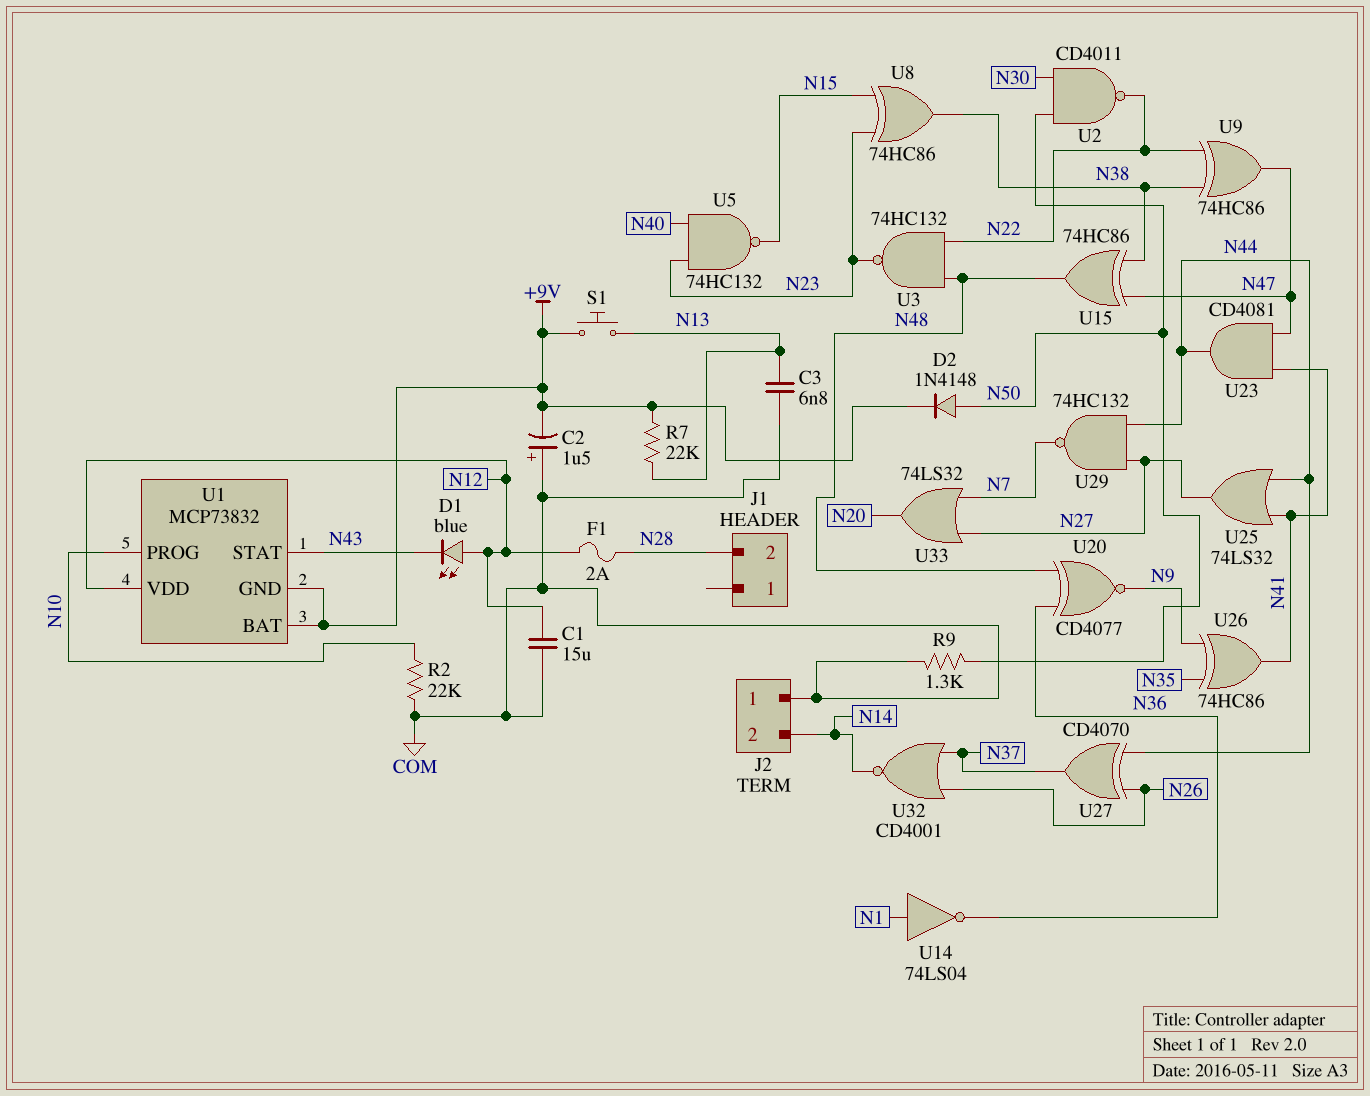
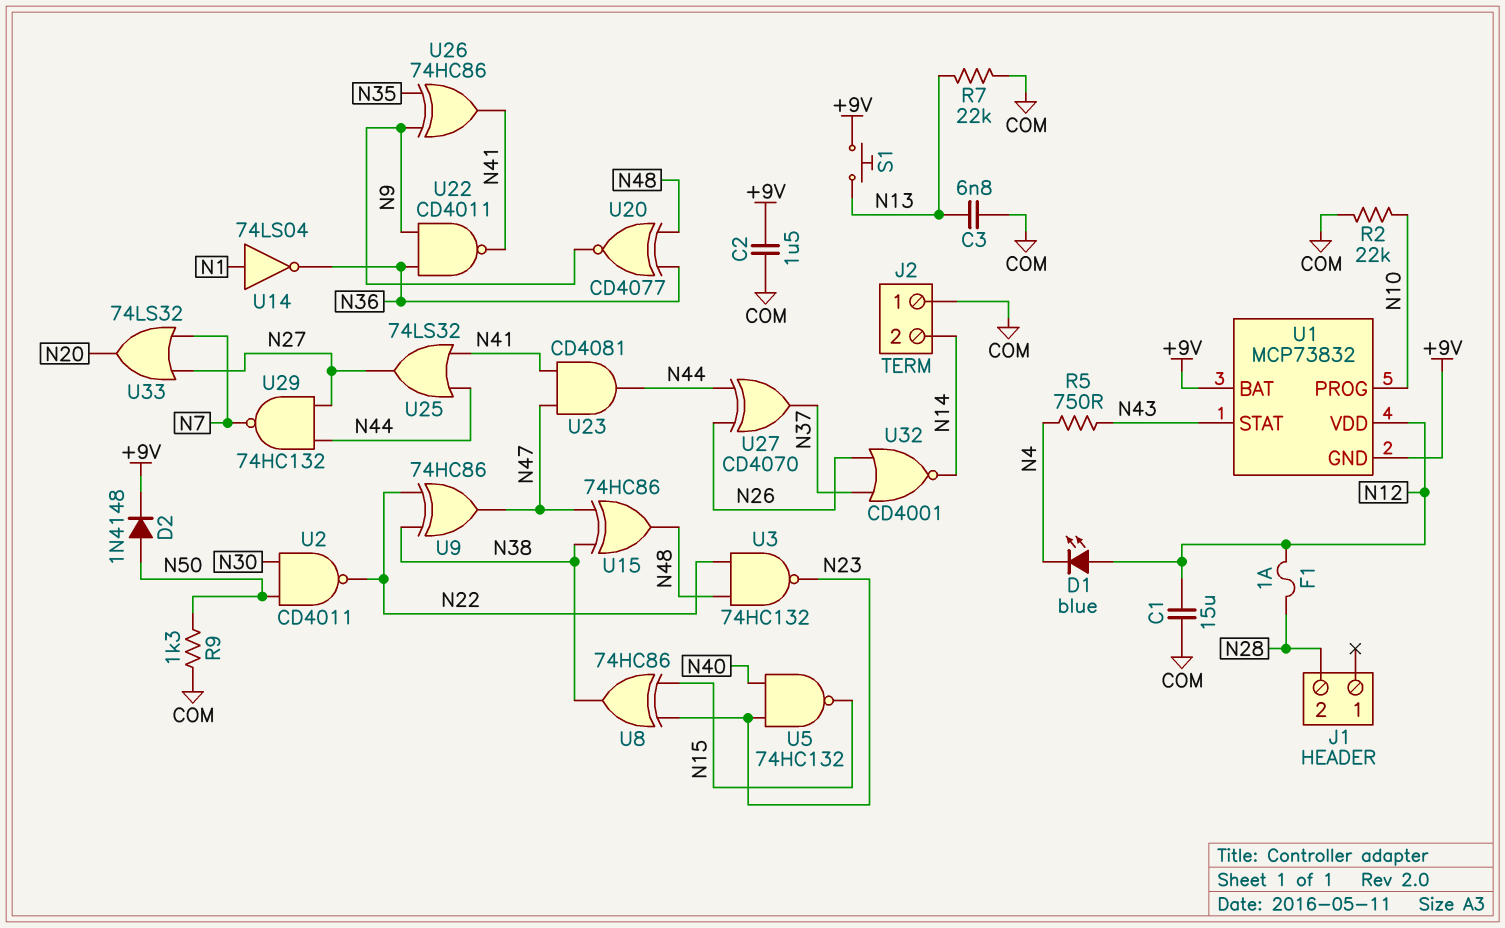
C2: 1.5uF (plus COM, minus +9V) -> 1.5uF (+9V, COM)
D1: LED blue (A N12, K N43) -> LED blue (A N12, K N4)
F1: 2A (N12, N28) -> 1A (N12, N28)
R5: none -> 750 (N4, N43)
R7: 22k (+9V, N13) -> 22k (COM, N13)
U22: none -> NAND CD4011 (in N9, in N36, out N41)

